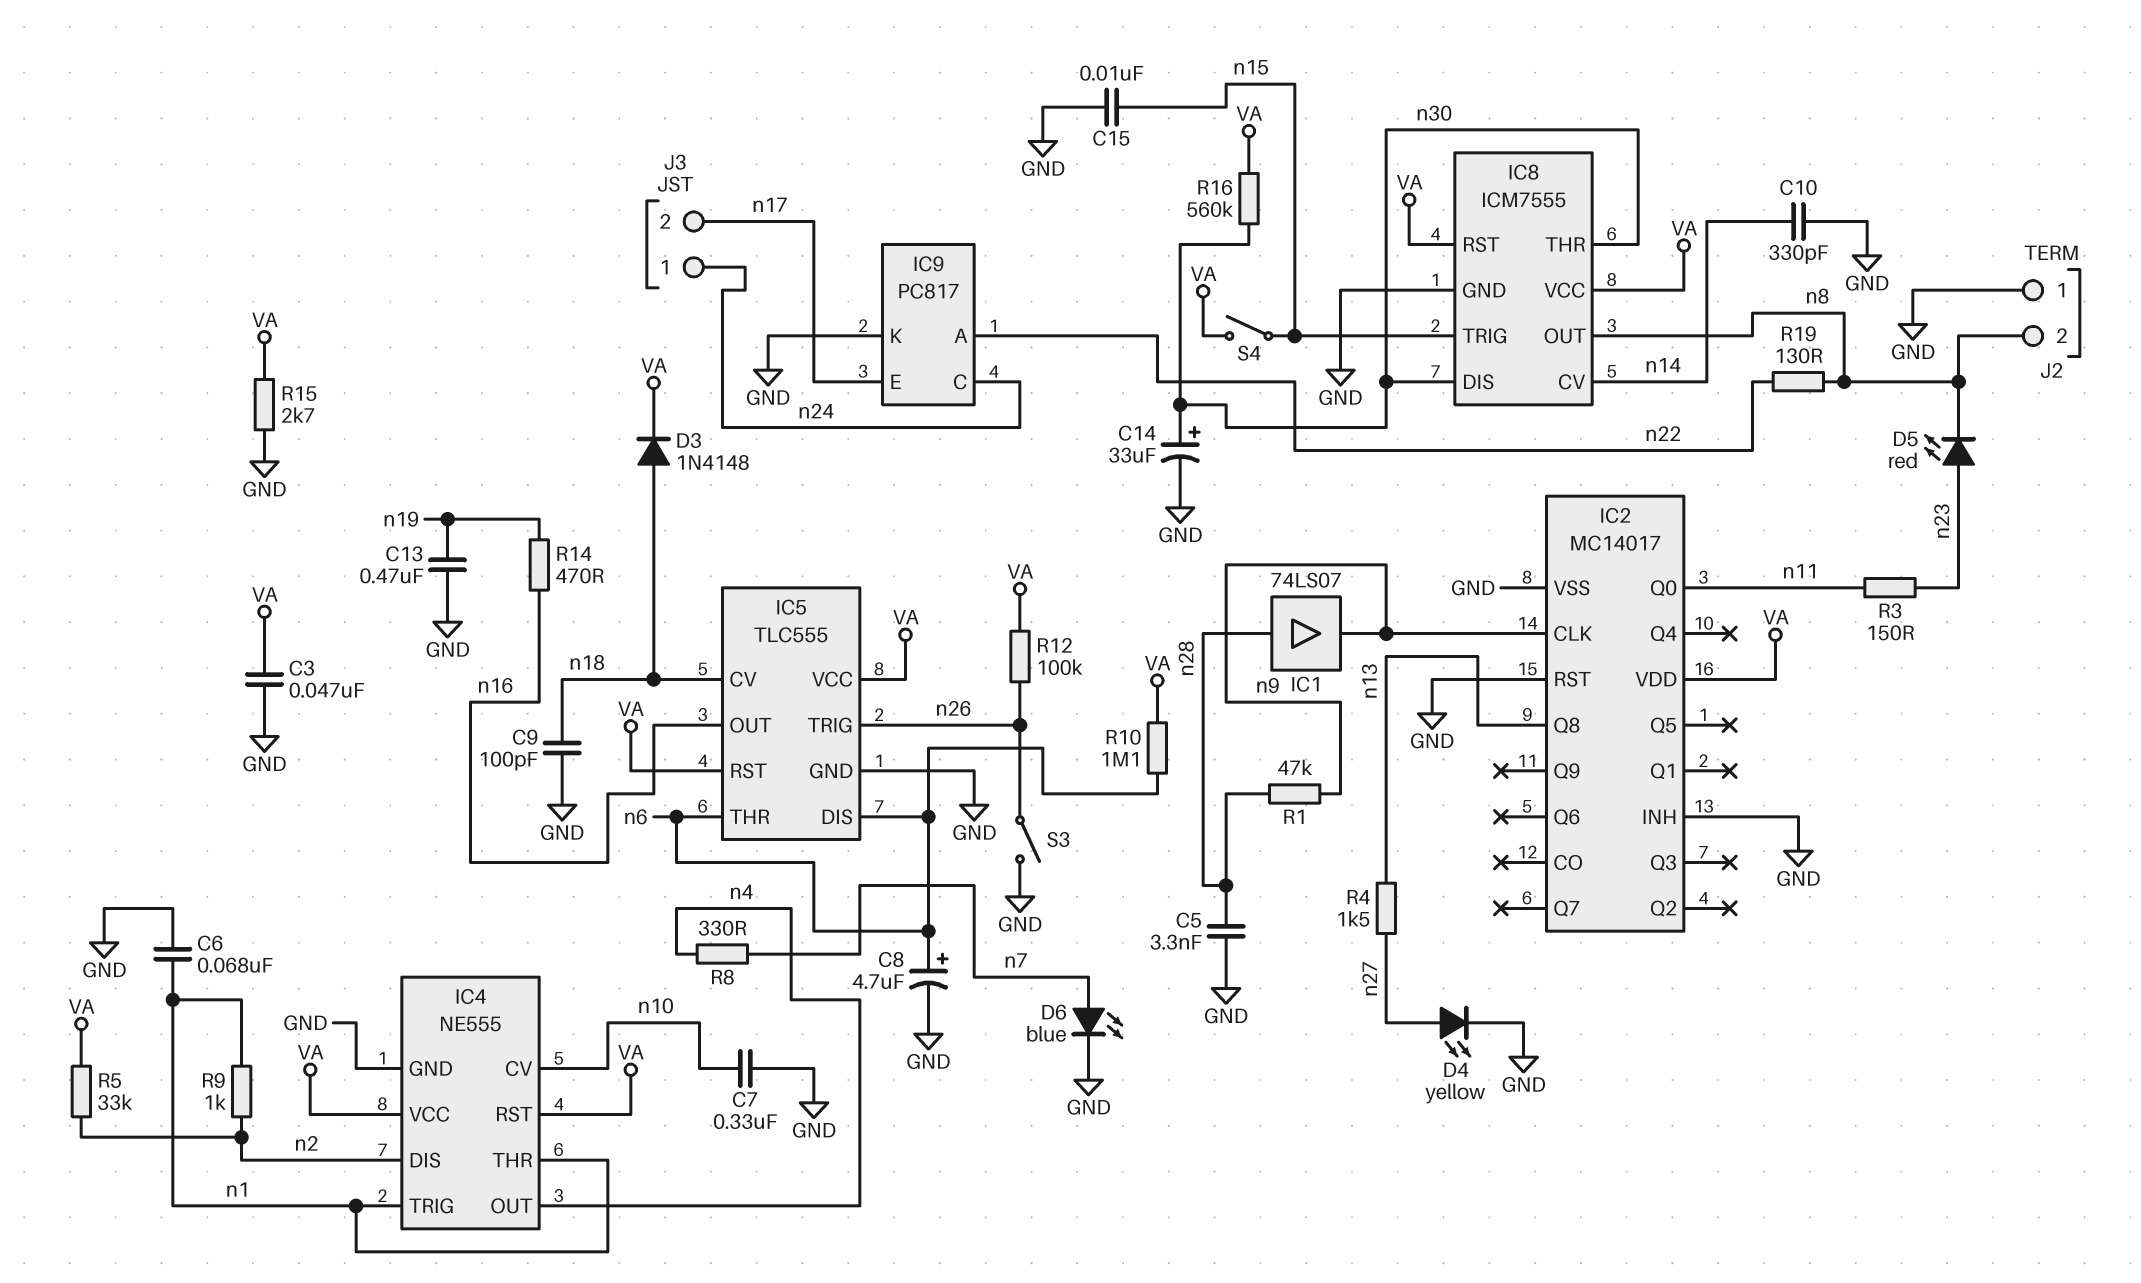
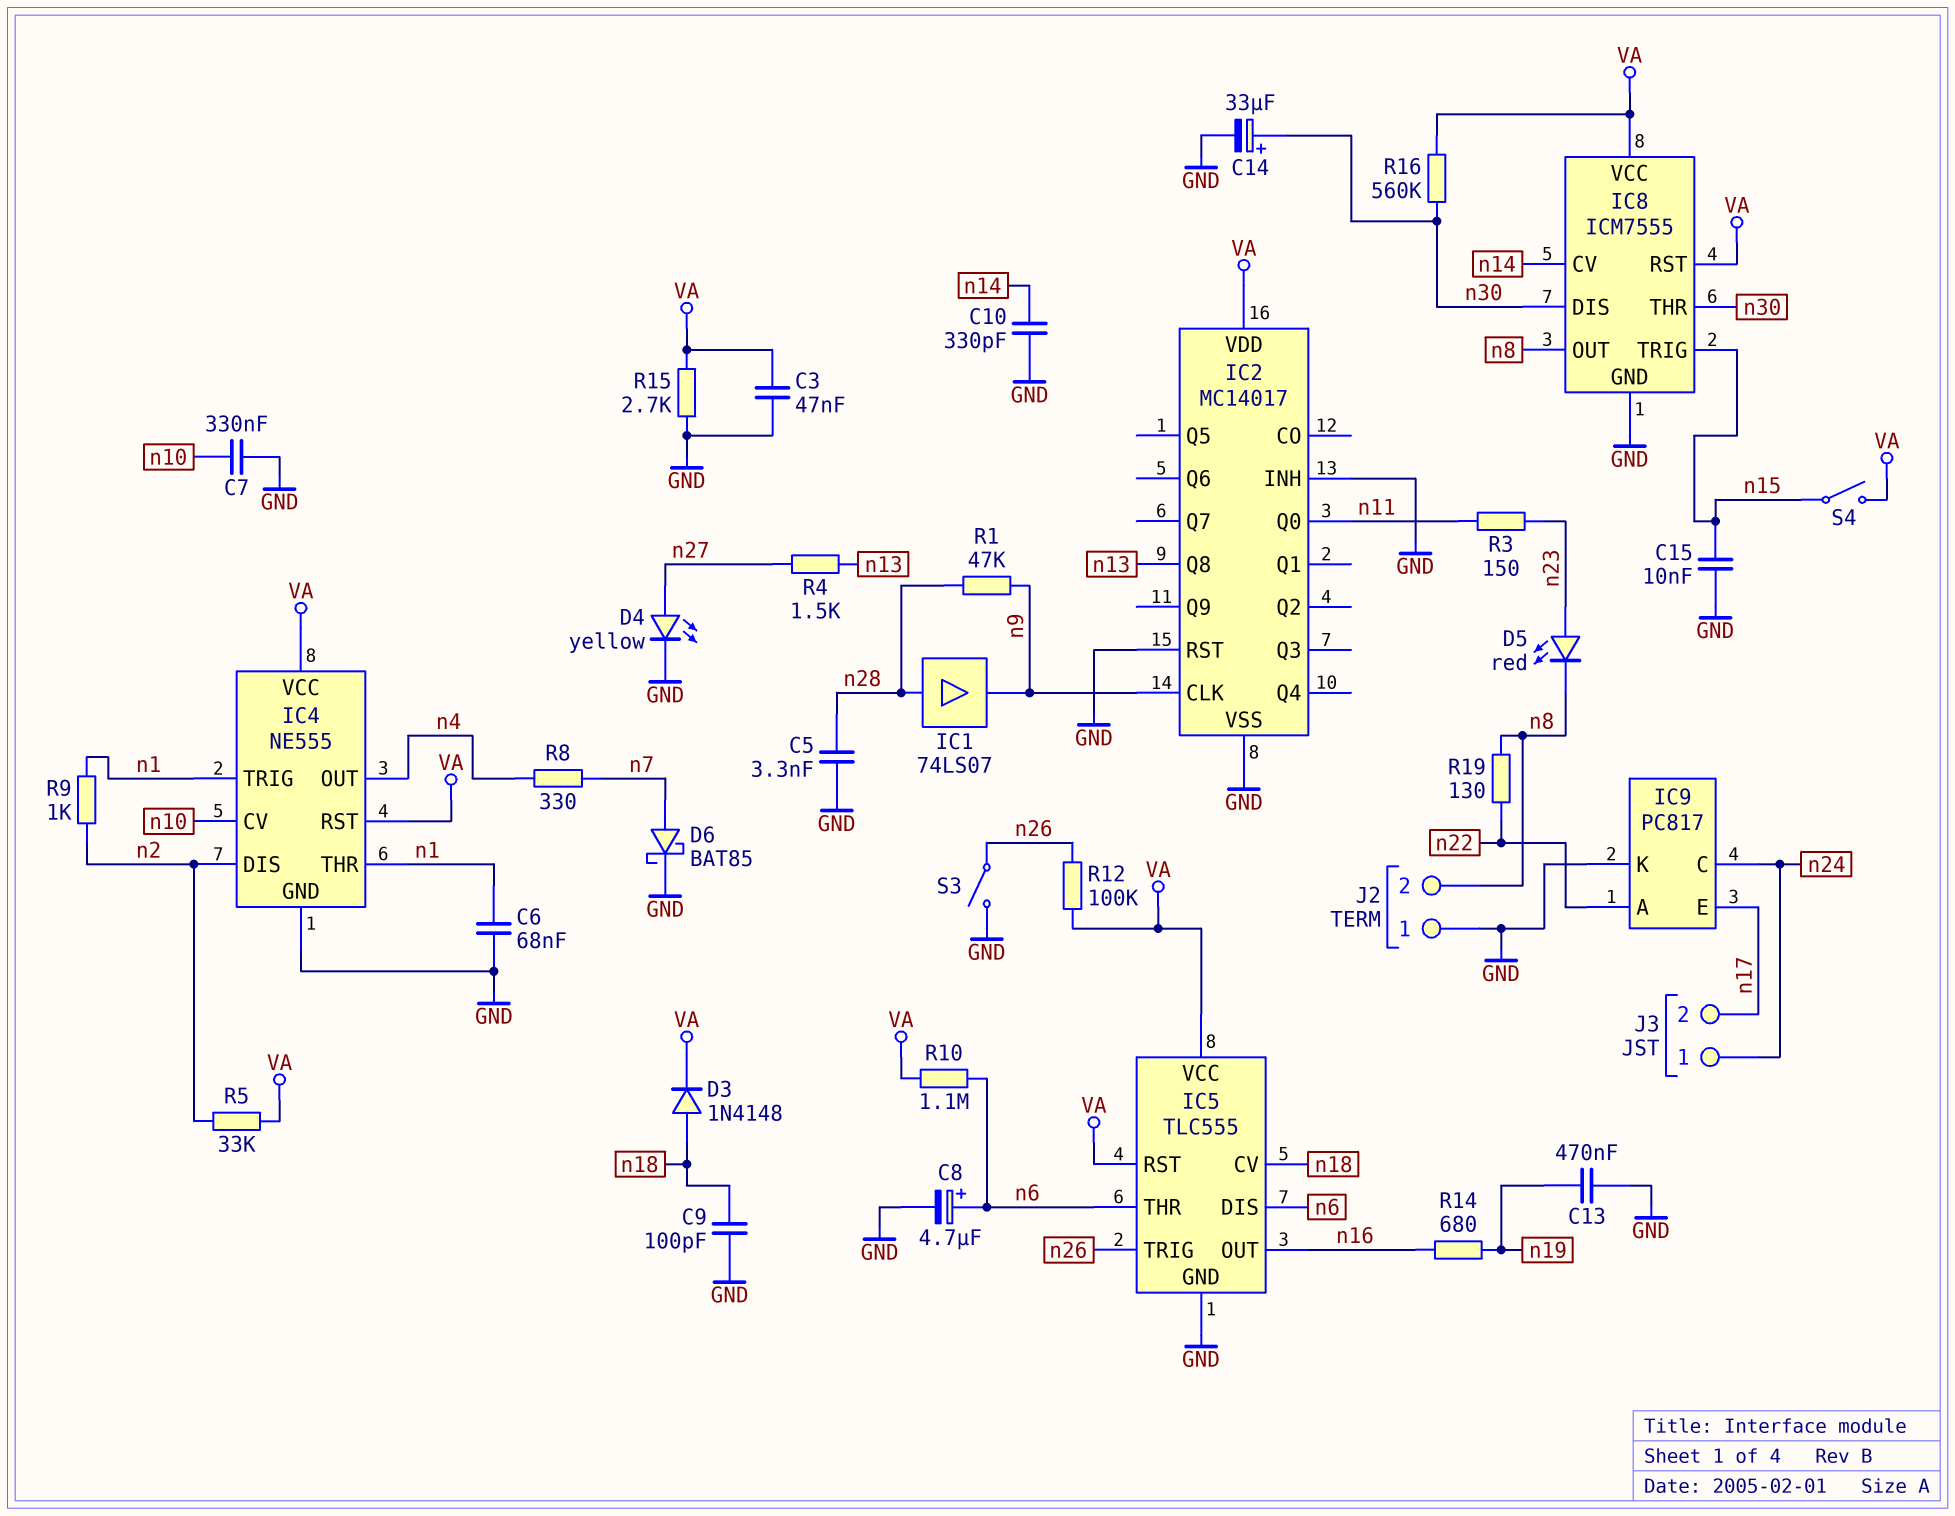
D6: LED blue (A n7, K GND) -> schottky BAT85 (A n7, K GND)
R14: 470 (n16, n19) -> 680 (n16, n19)

